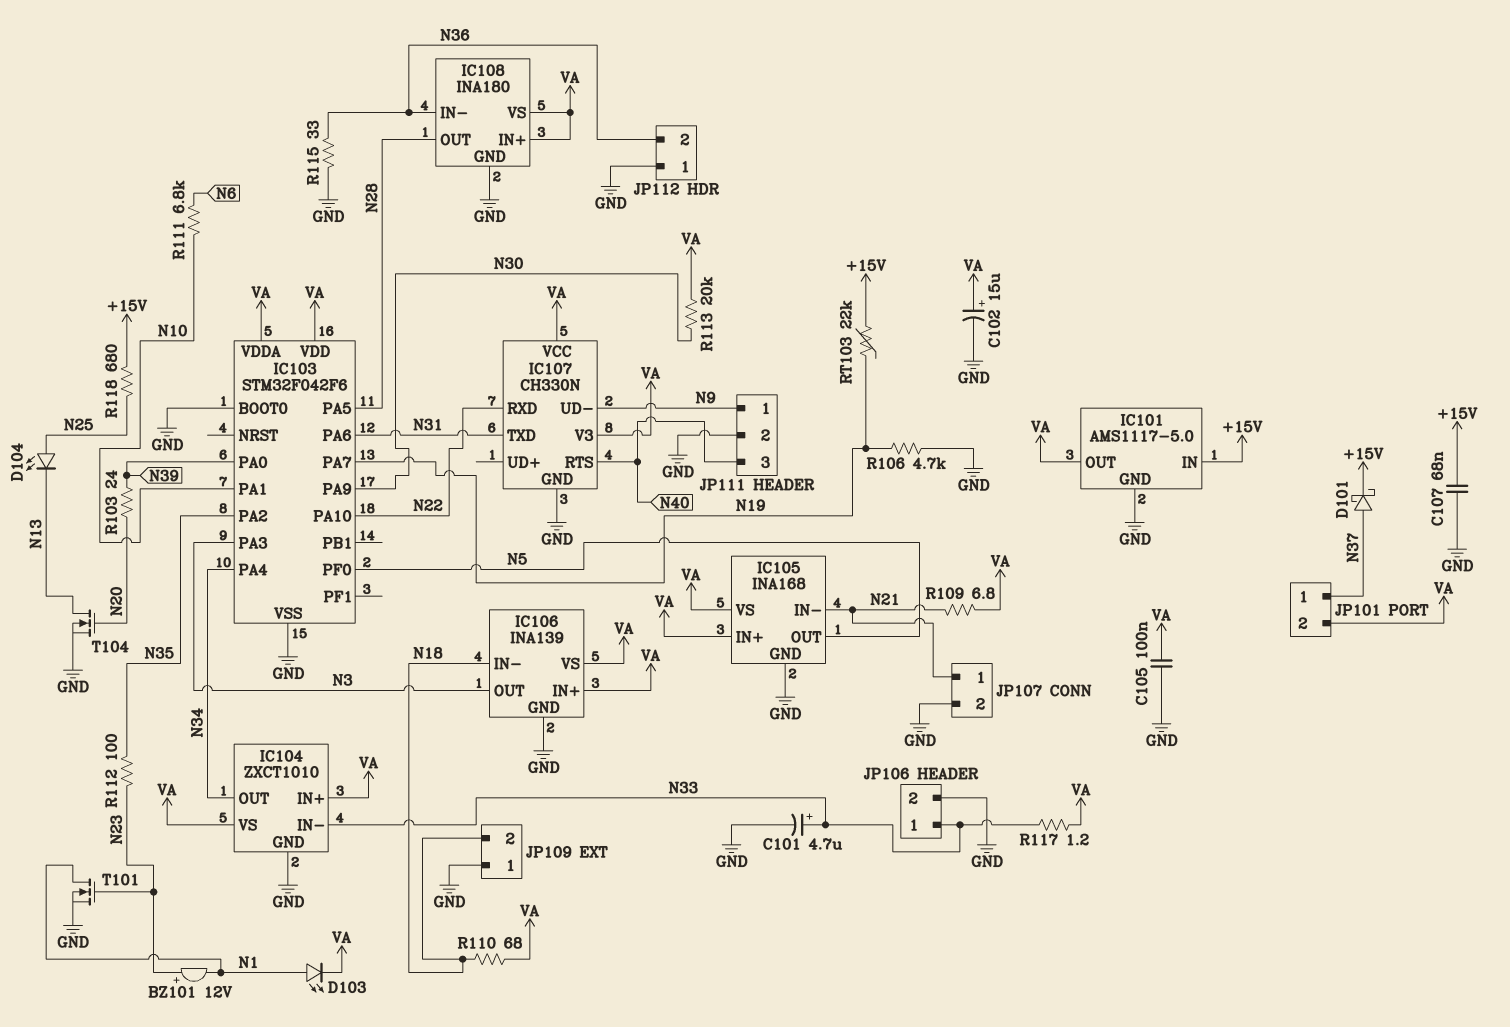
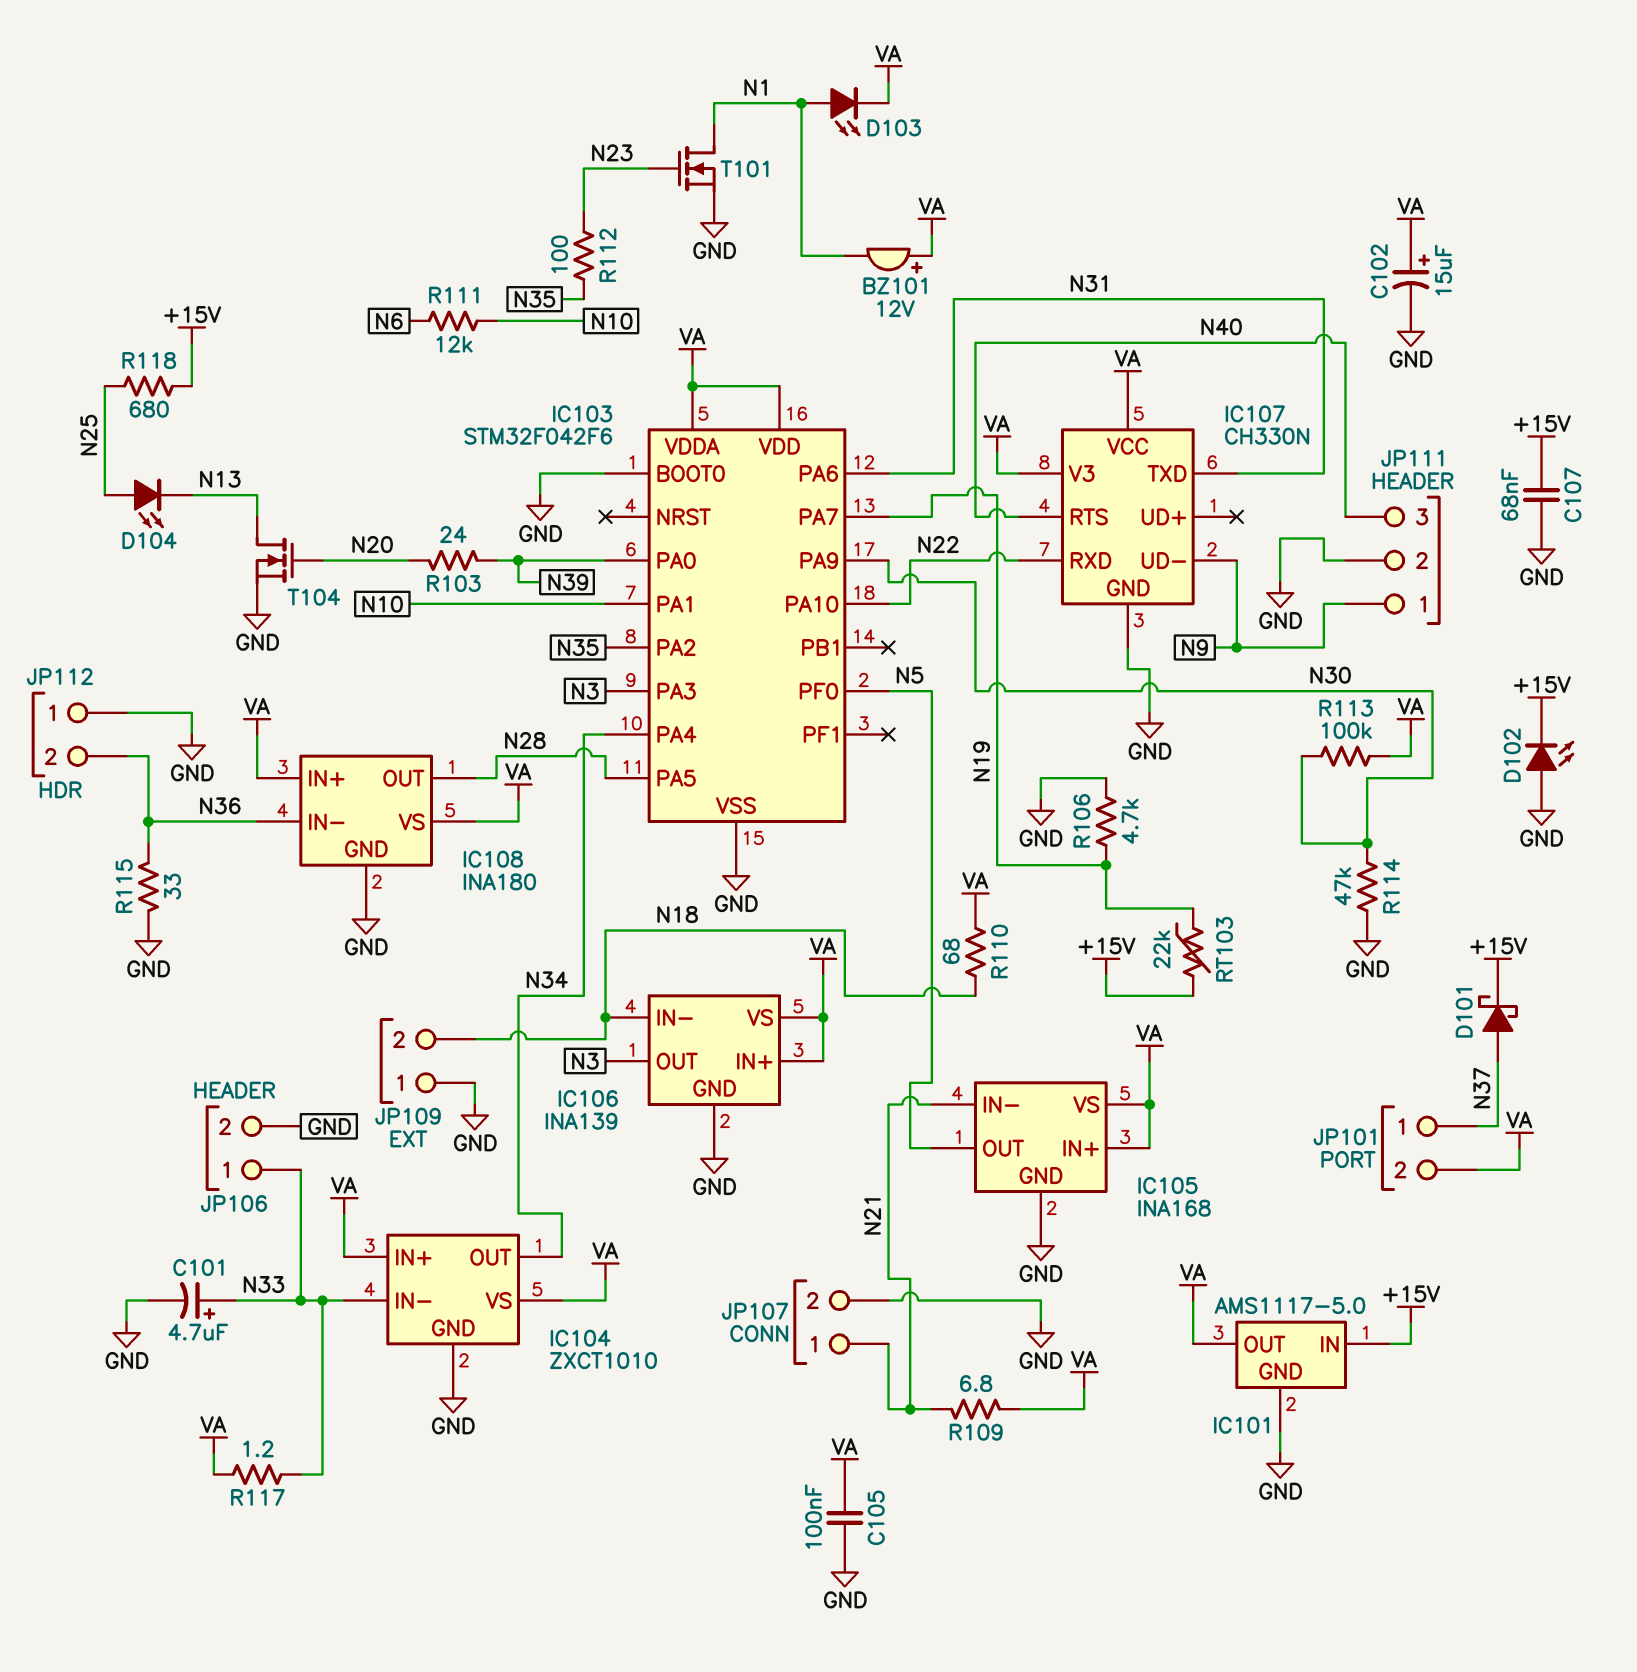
BZ101: buzzer 12V (plus N23, minus N1) -> buzzer 12V (plus VA, minus N1)
D102: none -> LED (A GND, K +15V)
R111: 6.8k (N6, N10) -> 12k (N6, N10)
R113: 20k (N30, VA) -> 100k (N30, VA)
R114: none -> 47k (GND, N30)

